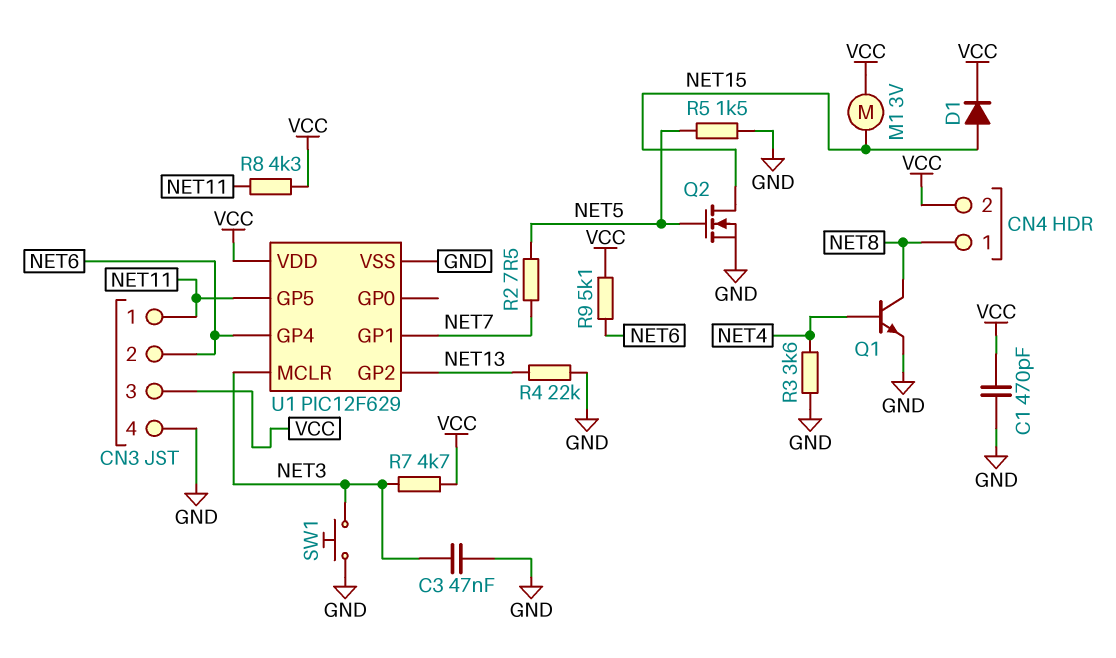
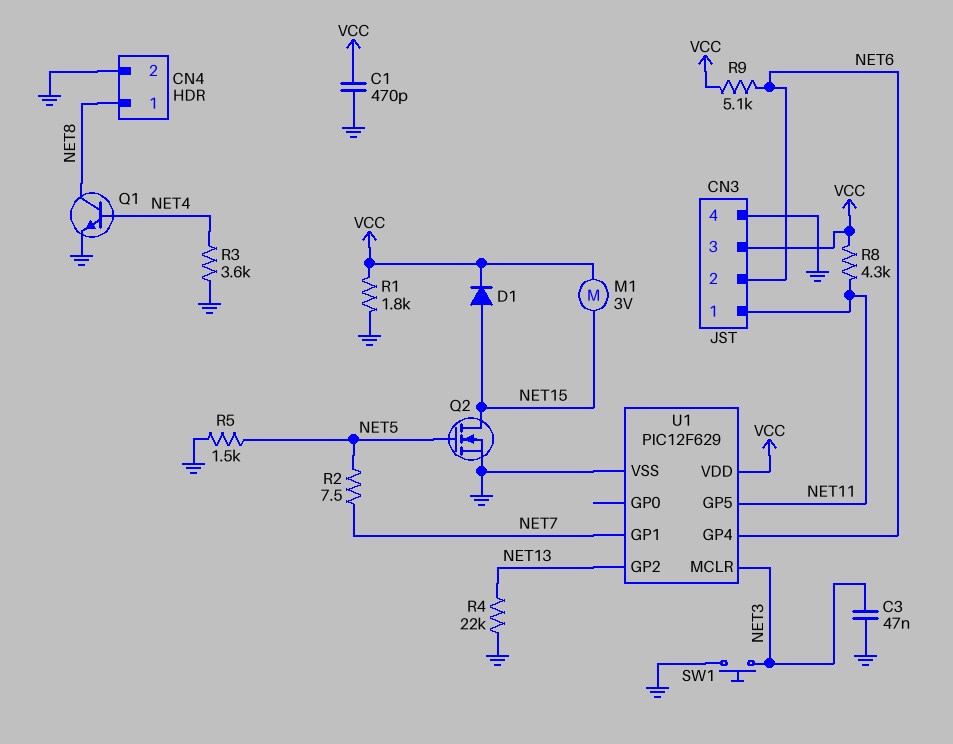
CN4 pin 2: VCC -> GND
R1: none -> 1.8k (GND, VCC)
R7: 4.7k (NET3, VCC) -> none

